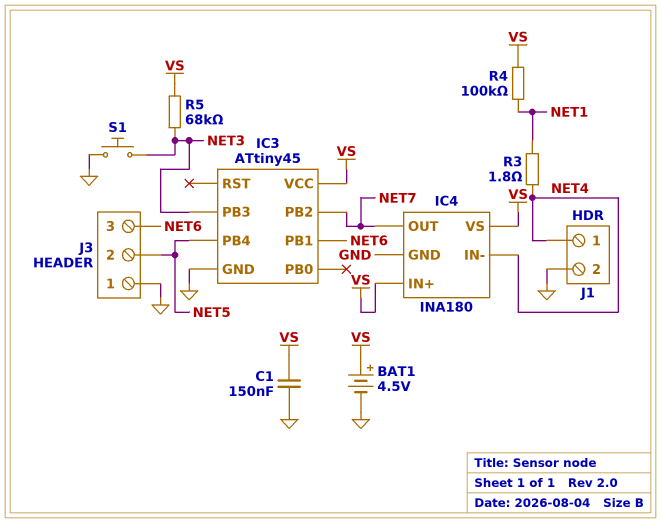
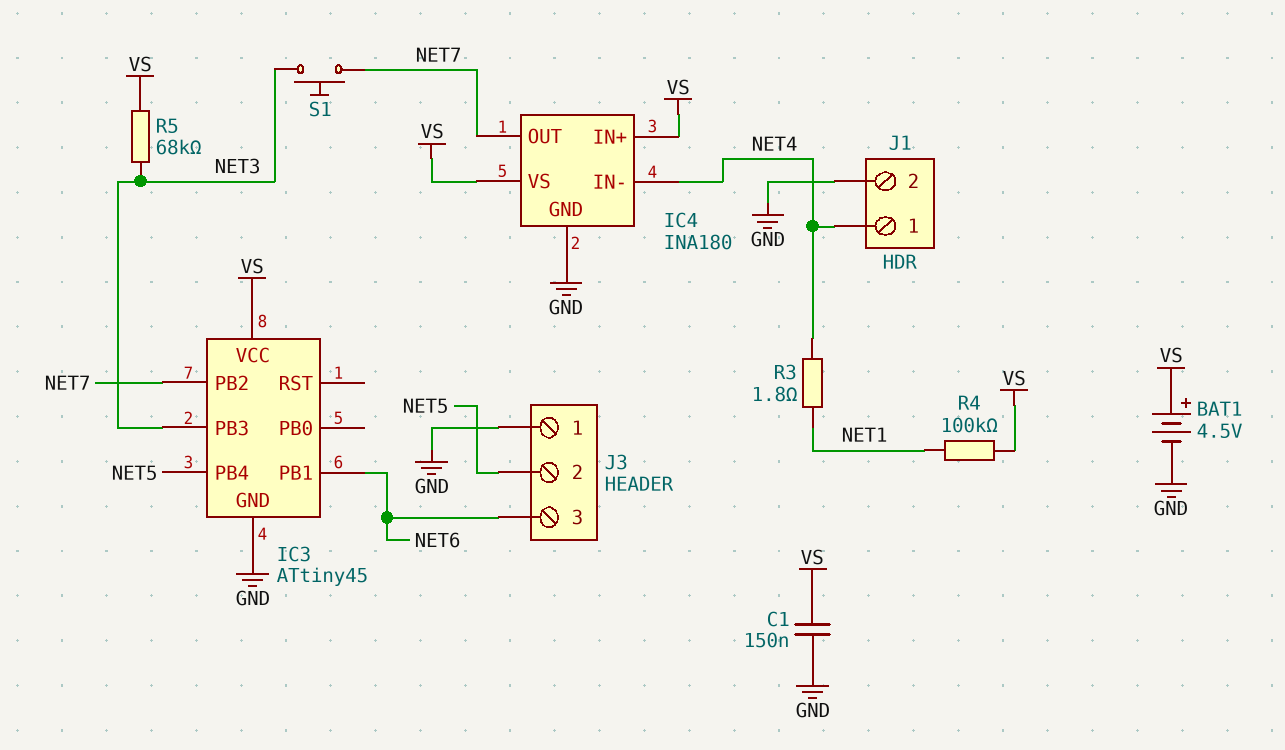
S1: button (GND, NET3) -> button (NET3, NET7)

